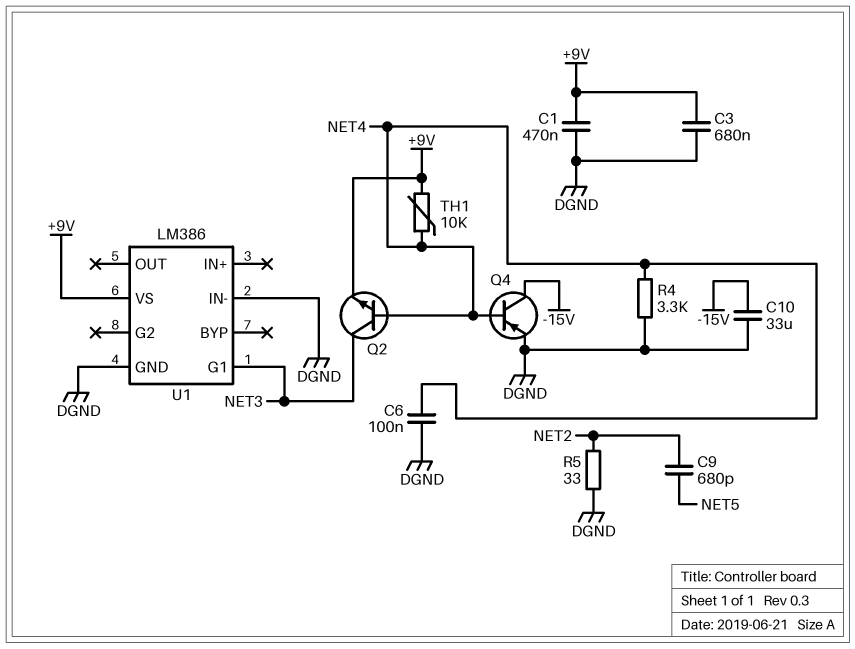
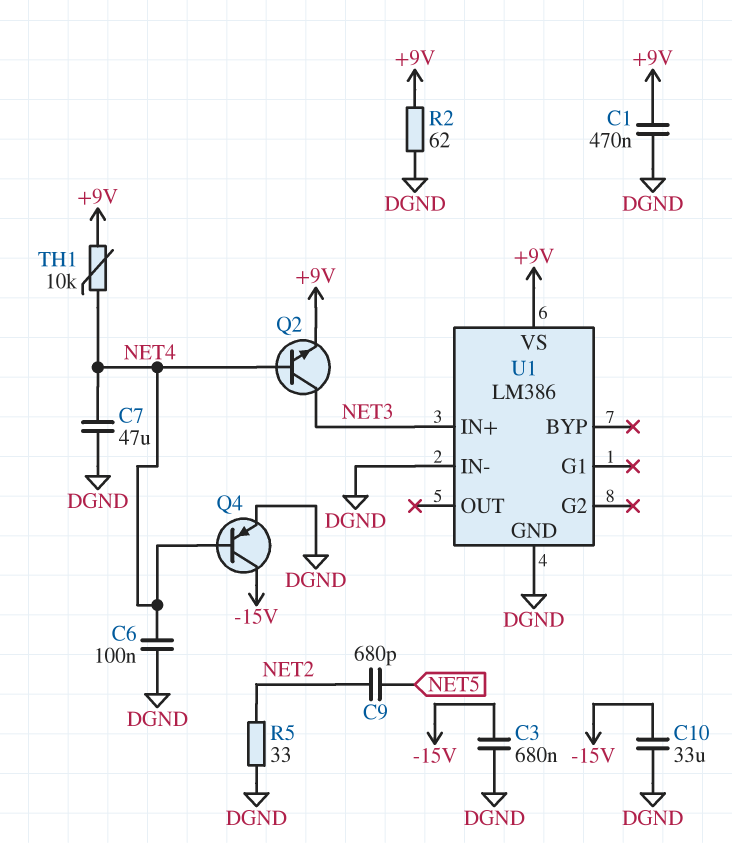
C3: 680nF (+9V, DGND) -> 680nF (-15V, DGND)
C7: none -> 47uF (DGND, NET4)
R2: none -> 62 (+9V, DGND)
R4: 3.3k (DGND, NET4) -> none
U1 pin G1: NET3 -> none
U1 pin IN+: none -> NET3

